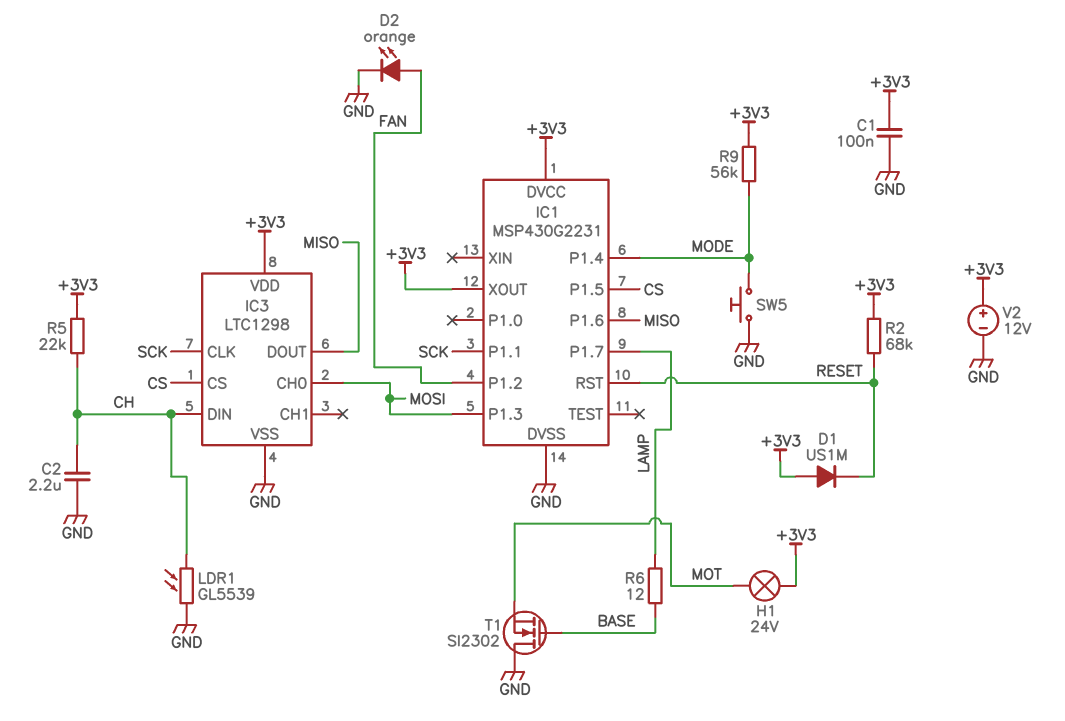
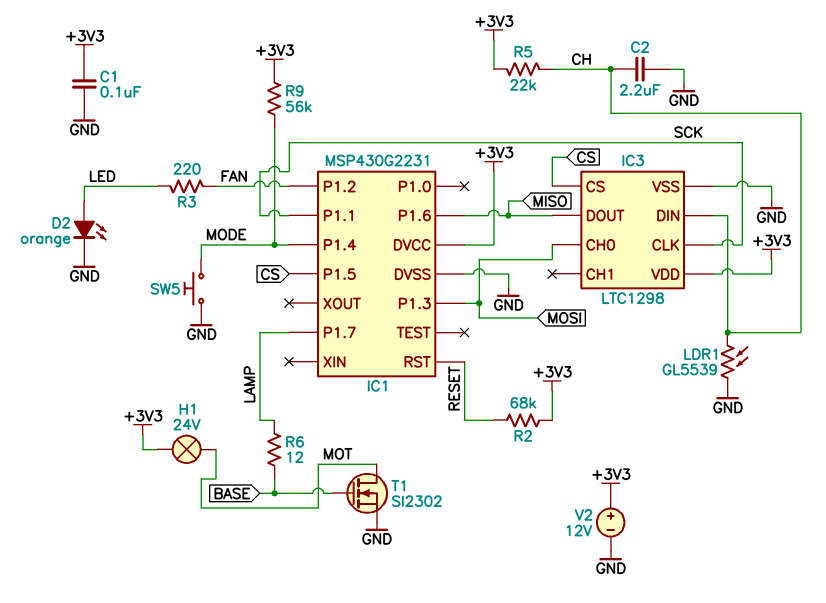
D1: diode US1M (A +3V3, K RESET) -> none
D2: LED orange (A FAN, K GND) -> LED orange (A LED, K GND)
IC1 pin XOUT: +3V3 -> none
R3: none -> 220 (FAN, LED)
T1: NMOS SI2302 (G BASE, D GND, S MOT) -> NMOS SI2302 (G BASE, D MOT, S GND)

